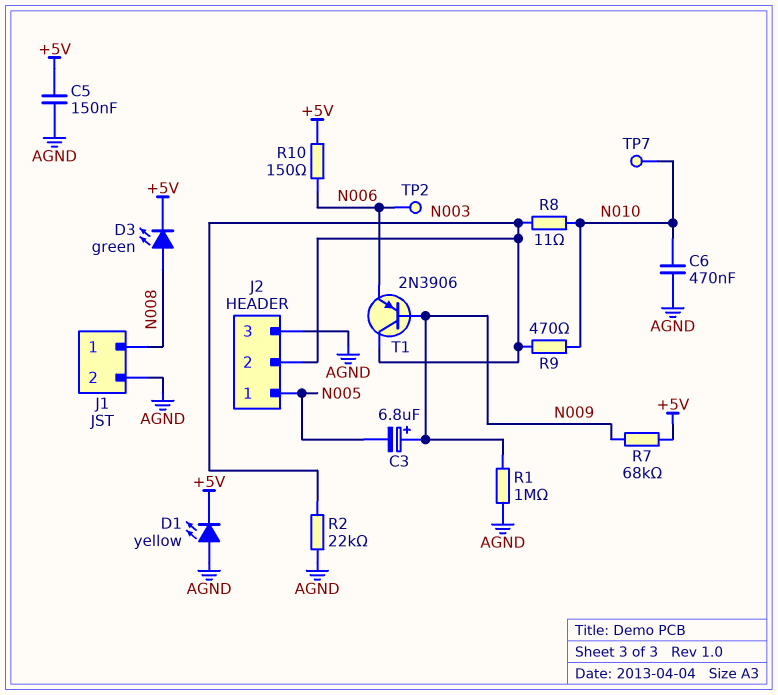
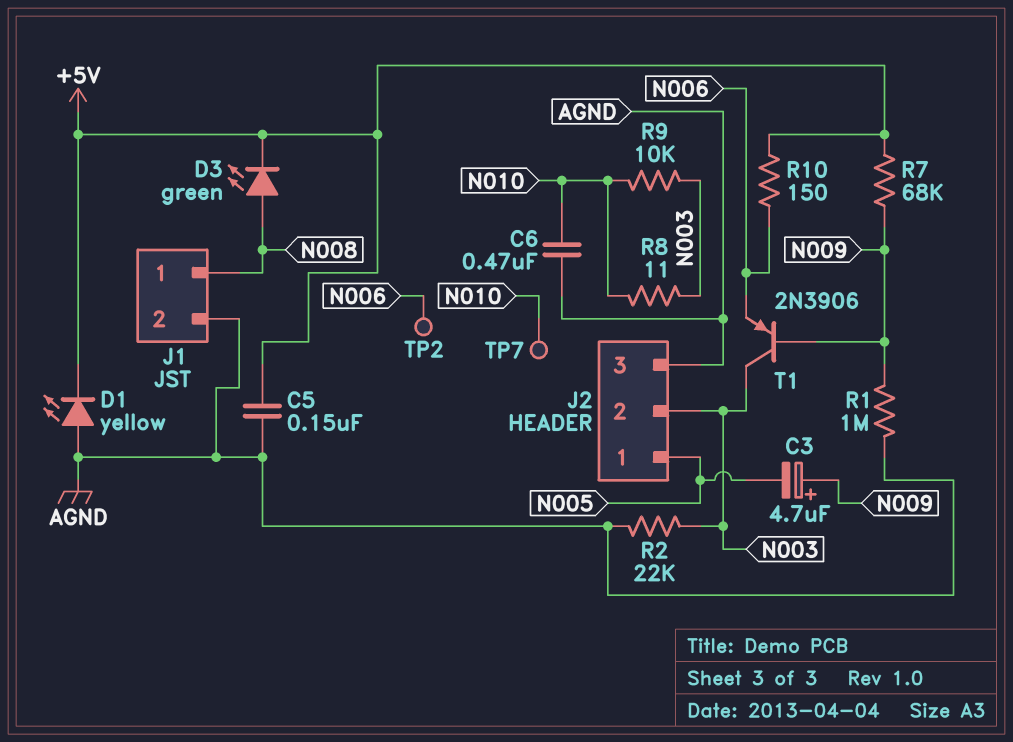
C3: 6.8uF (plus N009, minus N005) -> 4.7uF (plus N009, minus N005)
R9: 470 (N003, N010) -> 10k (N003, N010)

